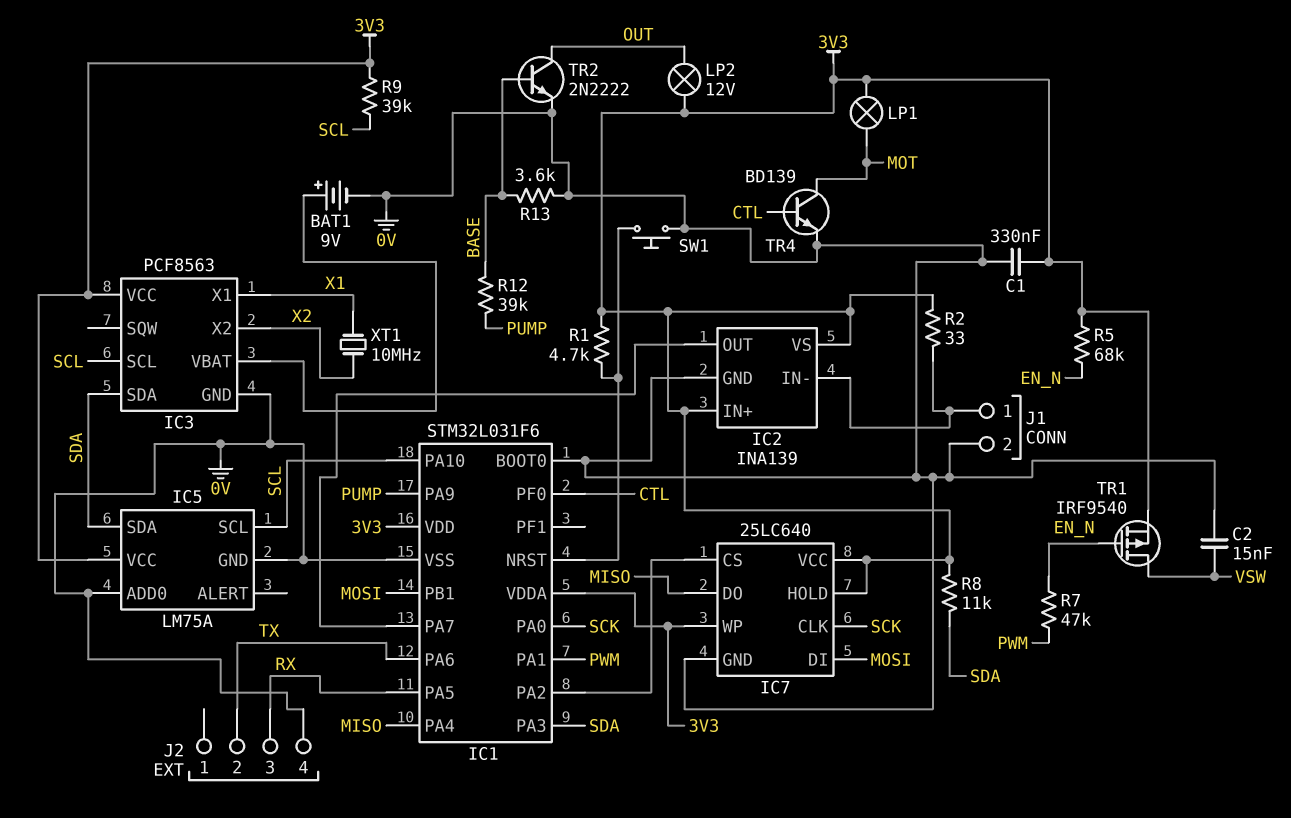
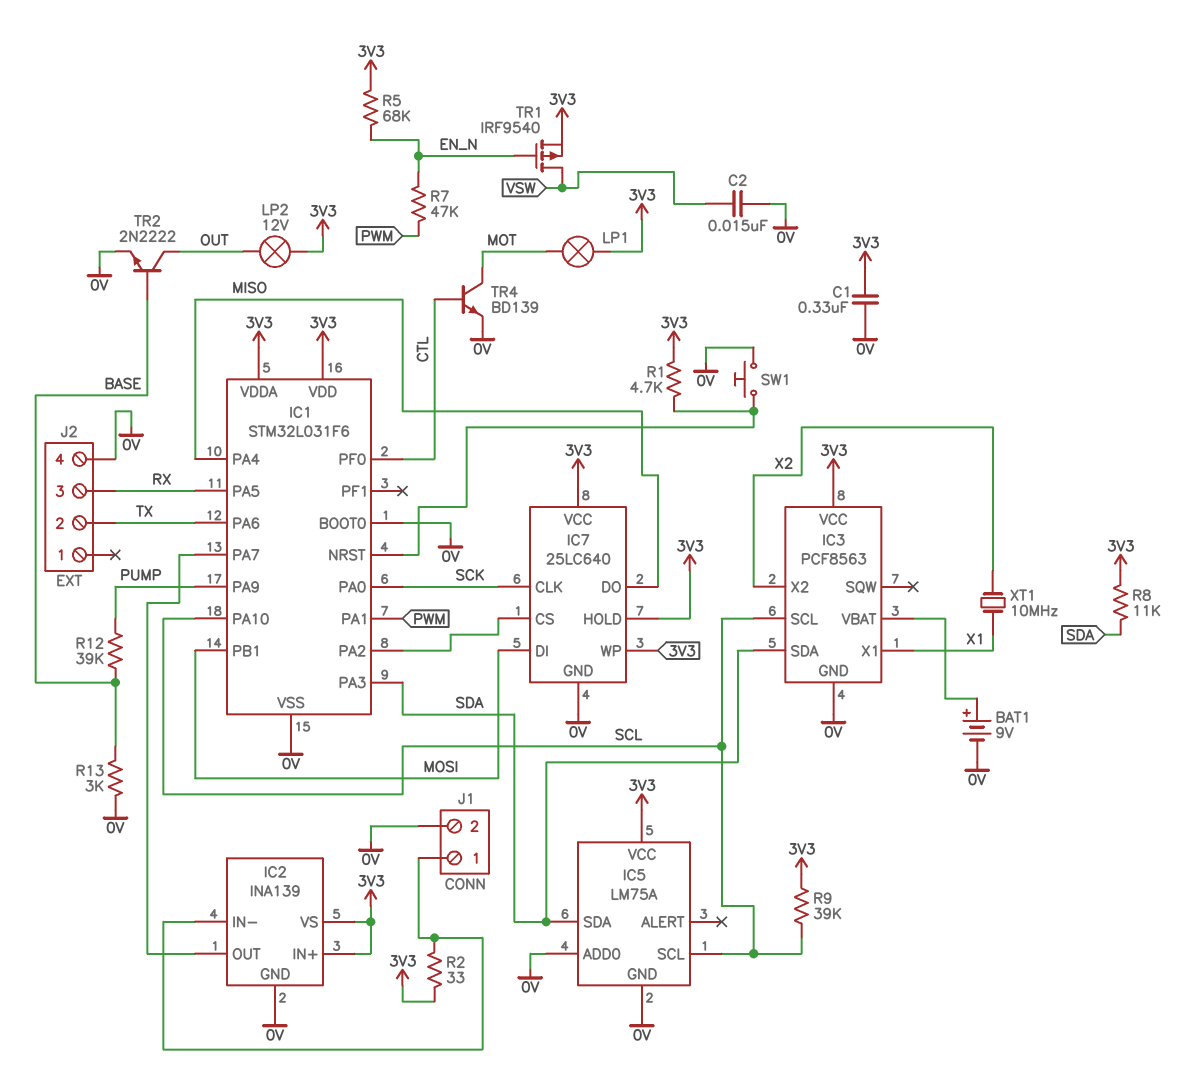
R13: 3.6k (0V, BASE) -> 3k (0V, BASE)

